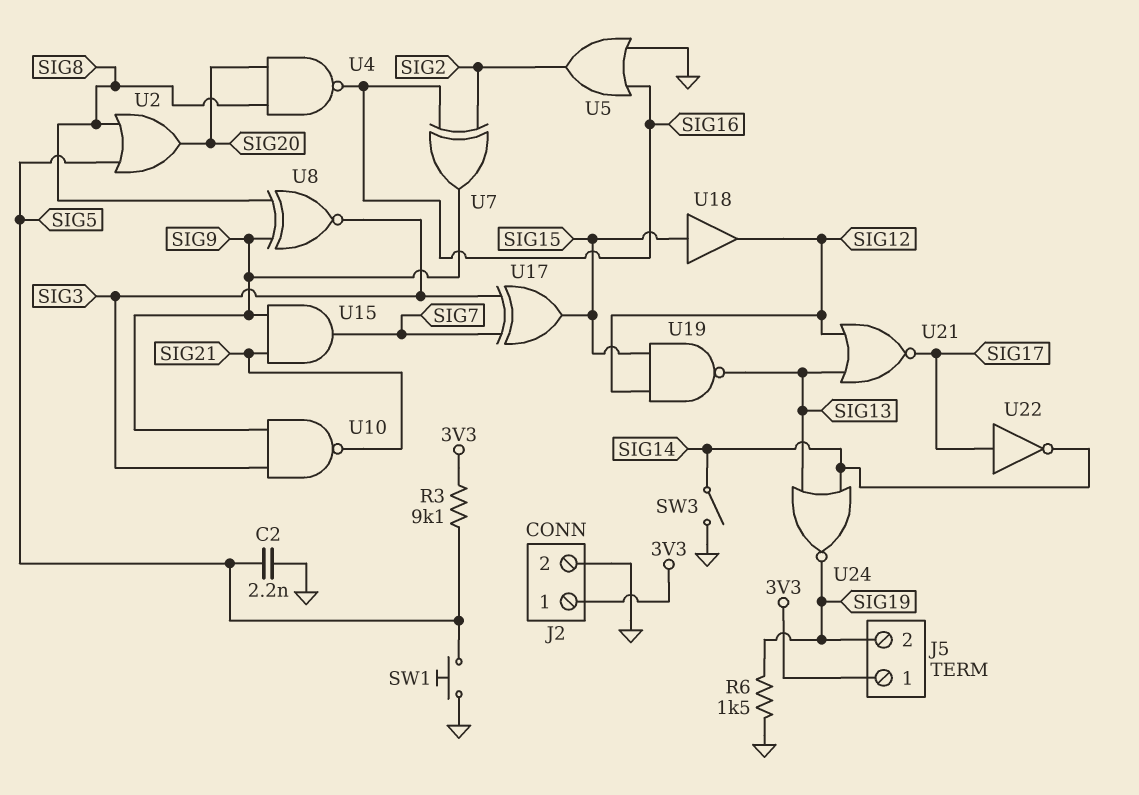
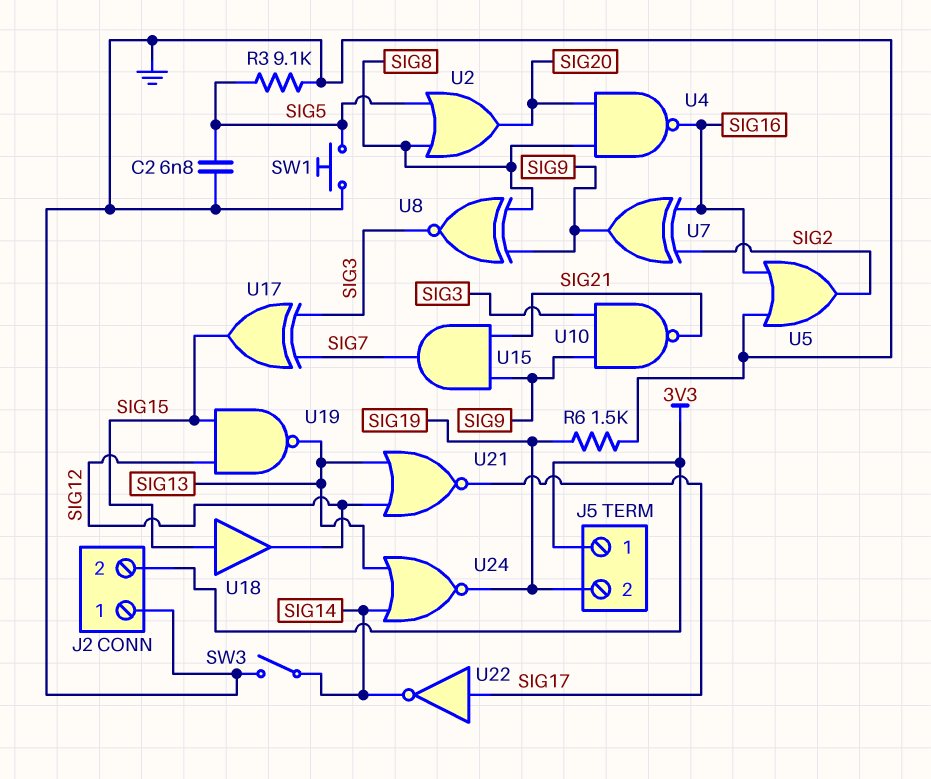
C2: 2.2nF (GND, SIG5) -> 6.8nF (GND, SIG5)
J2 pin 1: 3V3 -> GND
J2 pin 2: GND -> 3V3
R3: 9.1k (3V3, SIG5) -> 9.1k (GND, SIG5)

